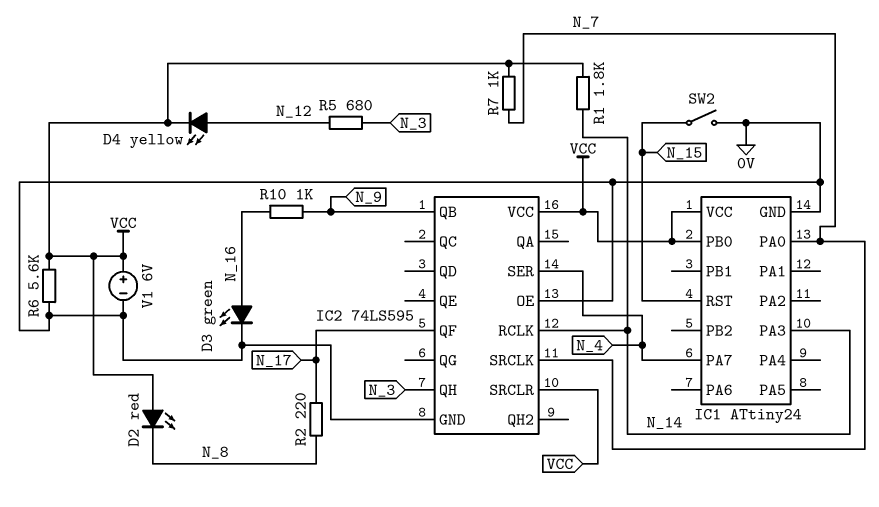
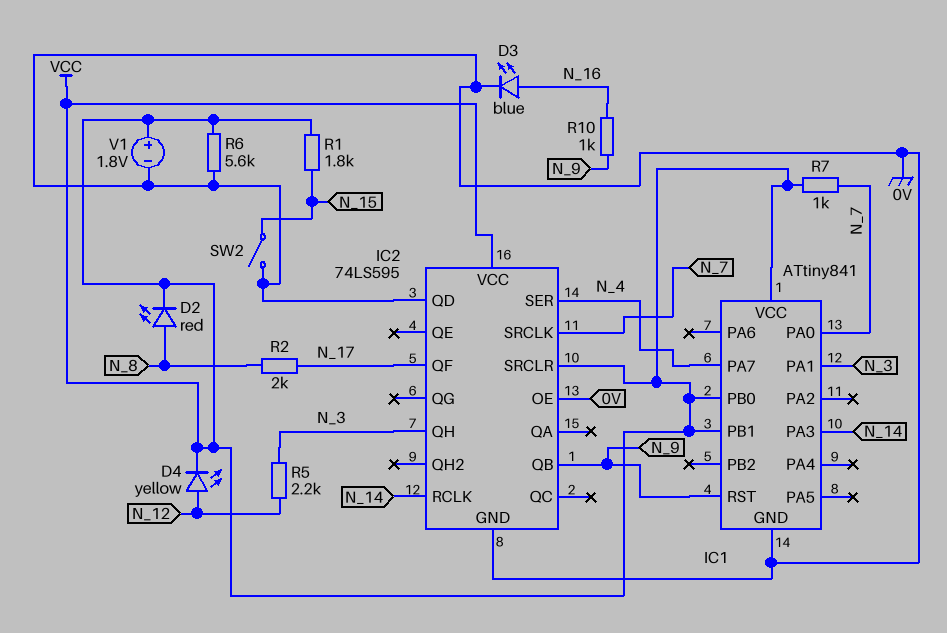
D2: LED red (A VCC, K N_8) -> LED red (A N_8, K VCC)
D3: LED green (A N_16, K 0V) -> LED blue (A N_16, K 0V)
IC1: ATtiny24 -> ATtiny841
IC1 pin PA1: none -> N_3
IC1 pin PB1: none -> VCC
IC1 pin RST: N_15 -> N_9
IC2 pin QD: none -> 0V
R1: 1.8k (N_14, VCC) -> 1.8k (N_15, VCC)
R2: 220 (N_8, N_17) -> 2k (N_8, N_17)
R5: 680 (N_3, N_12) -> 2.2k (N_3, N_12)
V1: 6V (plus VCC, minus 0V) -> 1.8V (plus VCC, minus 0V)

